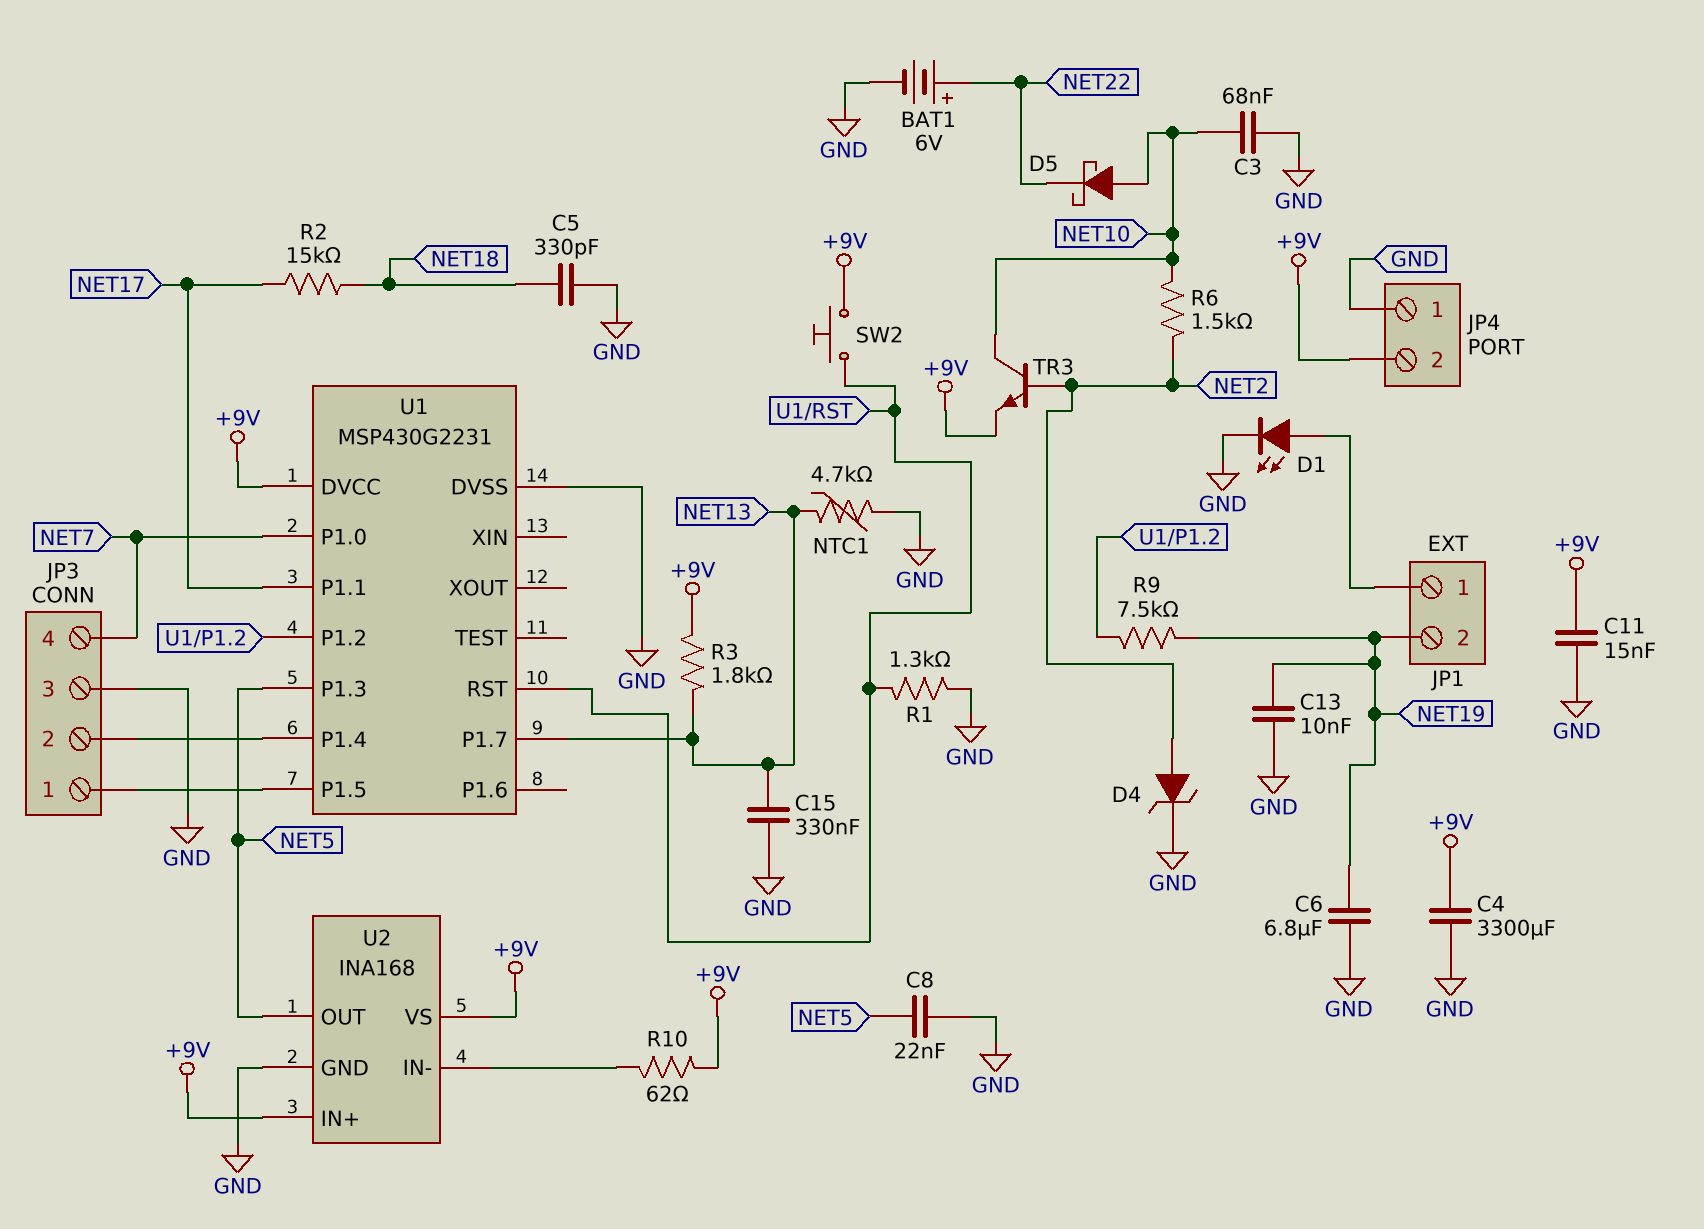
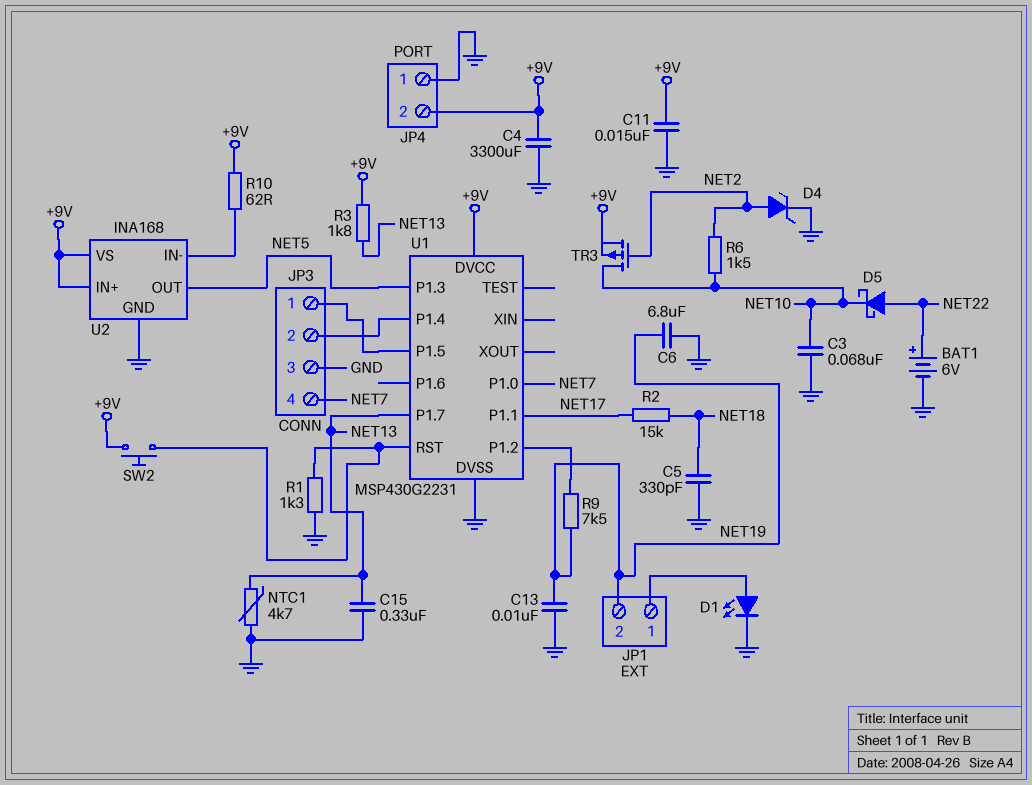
C8: 22nF (GND, NET5) -> none
D5: schottky (A NET10, K NET22) -> schottky (A NET22, K NET10)
TR3: NPN (B NET2, C NET10, E +9V) -> PMOS (G NET2, D NET10, S +9V)

